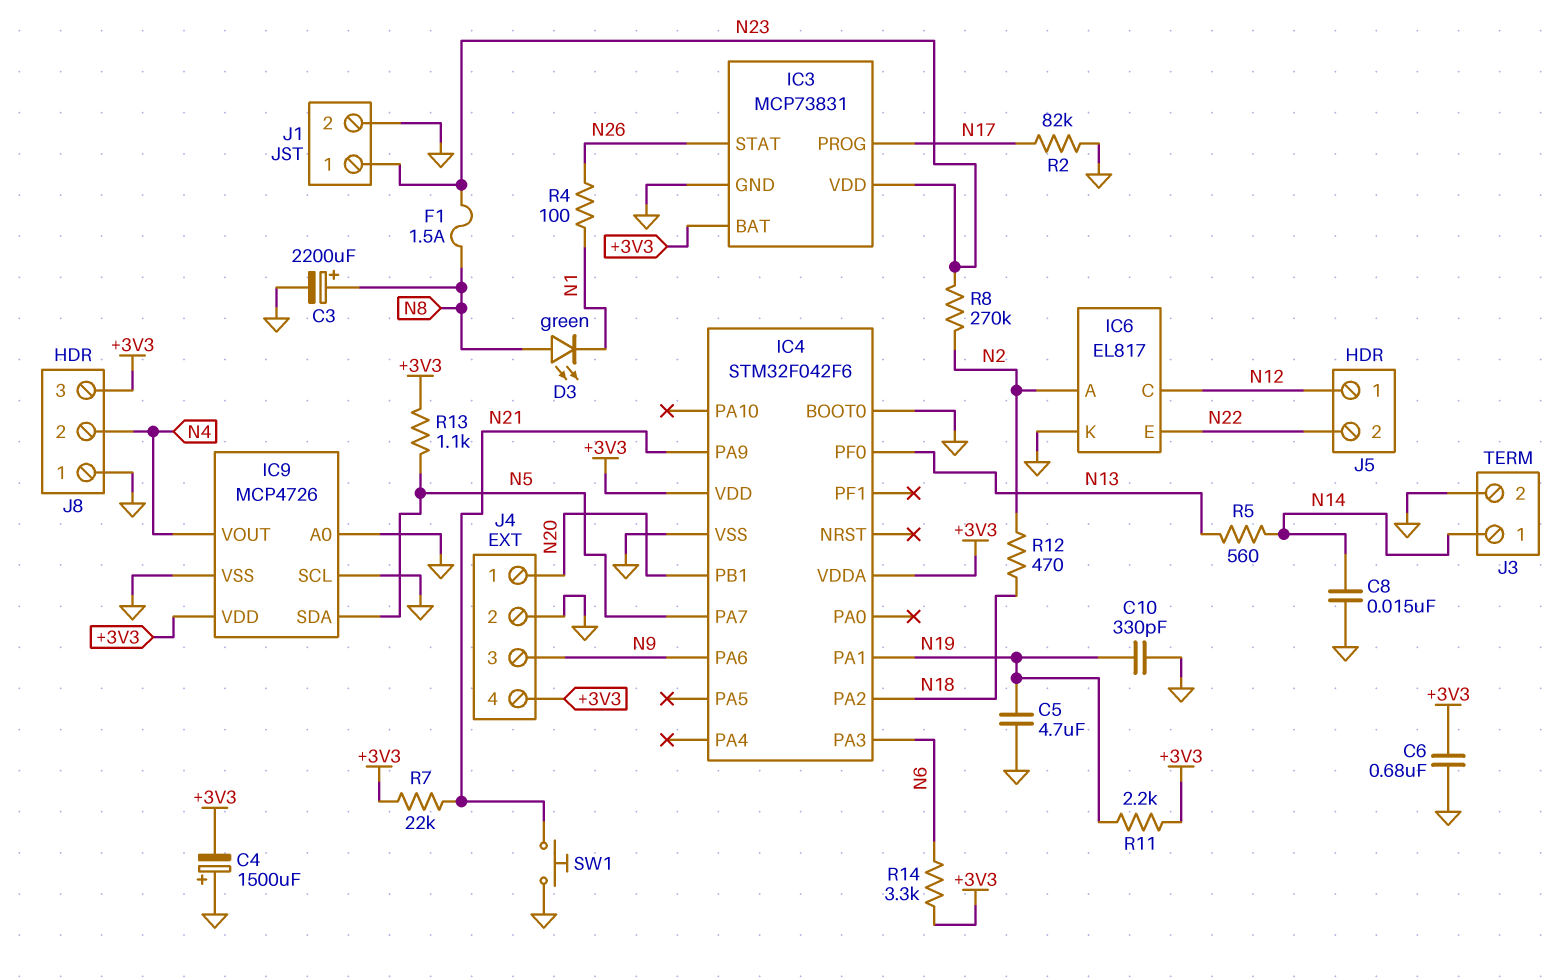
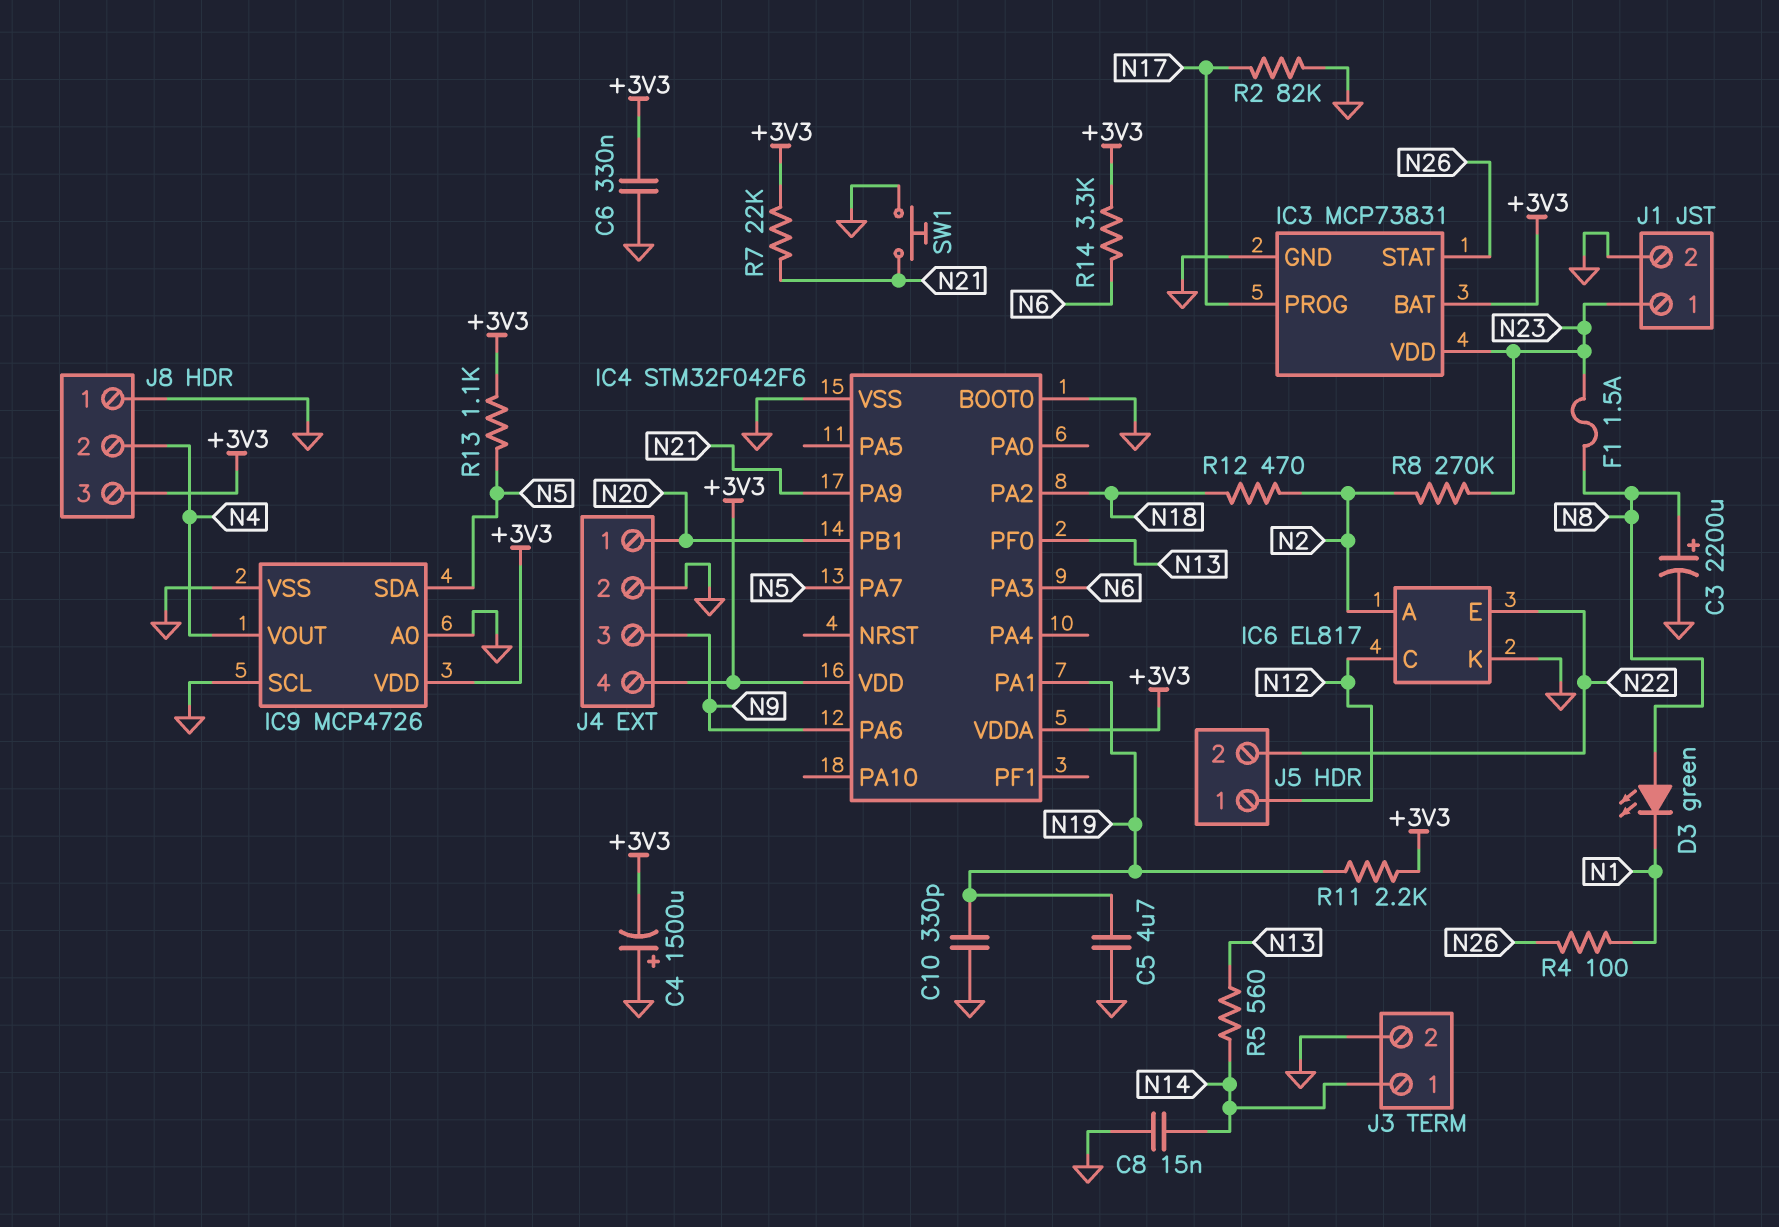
C6: 680nF (+3V3, GND) -> 330nF (+3V3, GND)

